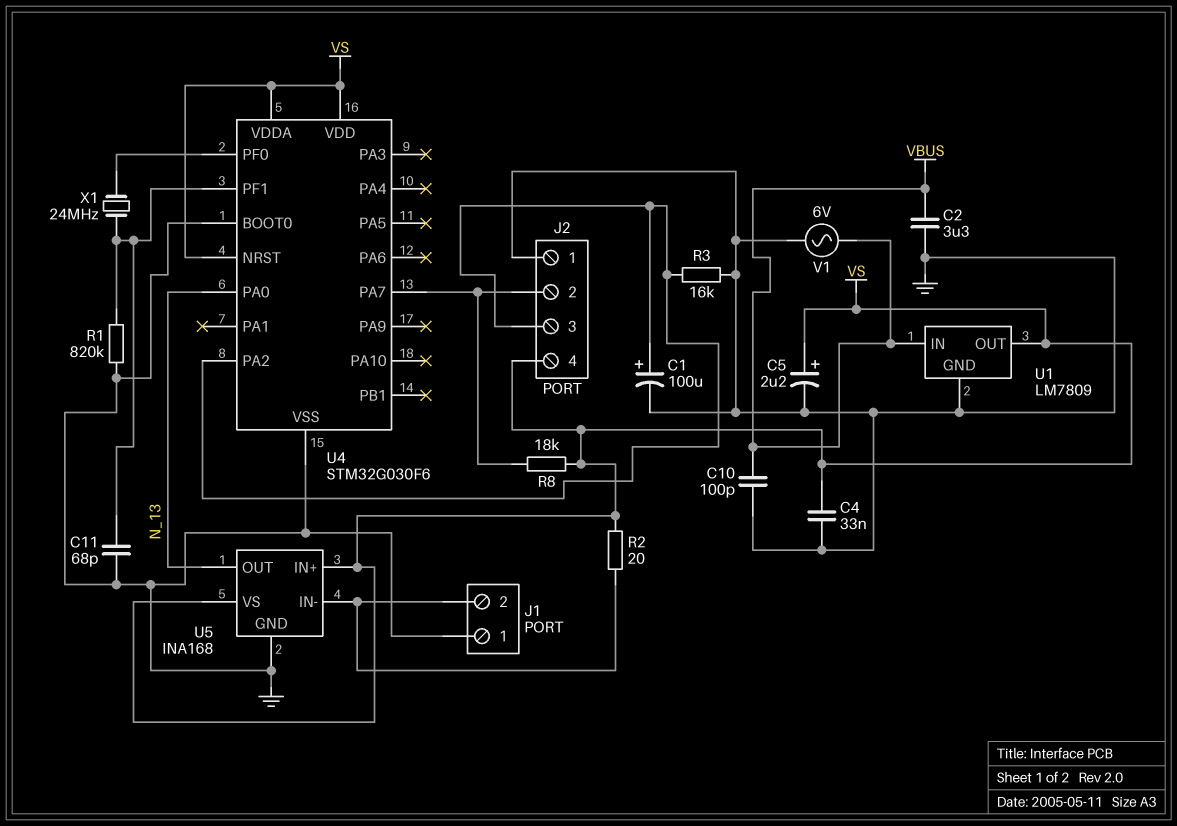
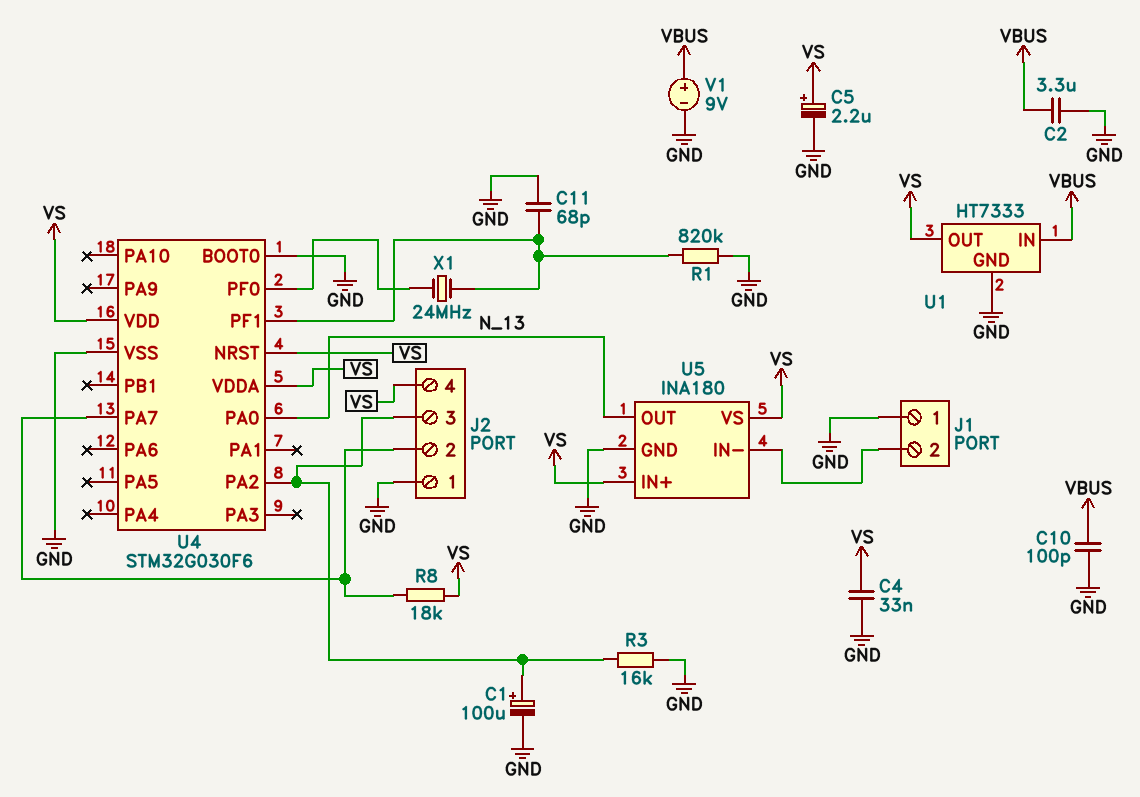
R2: 20 (J1/2, VS) -> none
U1: LM7809 -> HT7333
U5: INA168 -> INA180
V1: AC 6V (GND, VBUS) -> 9V (plus VBUS, minus GND)

